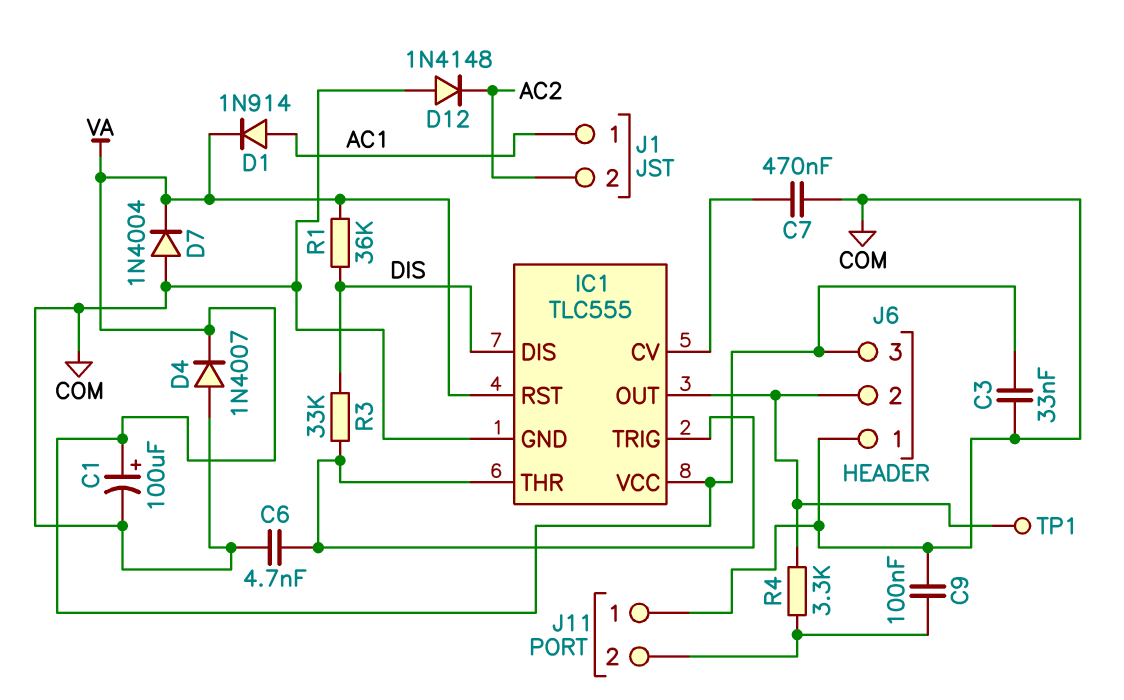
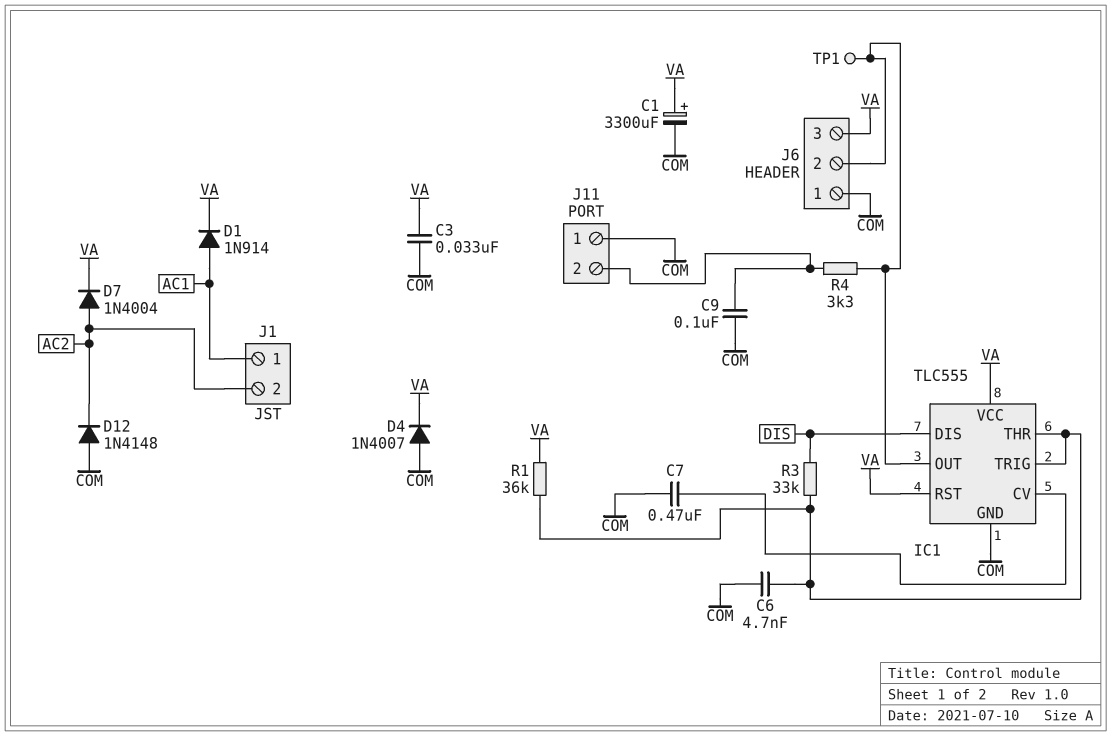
C1: 100uF (plus VA, minus COM) -> 3300uF (plus VA, minus COM)
D7: diode 1N4004 (A COM, K VA) -> diode 1N4004 (A AC2, K VA)
R1: 36k (DIS, VA) -> 36k (IC1/THR, VA)

